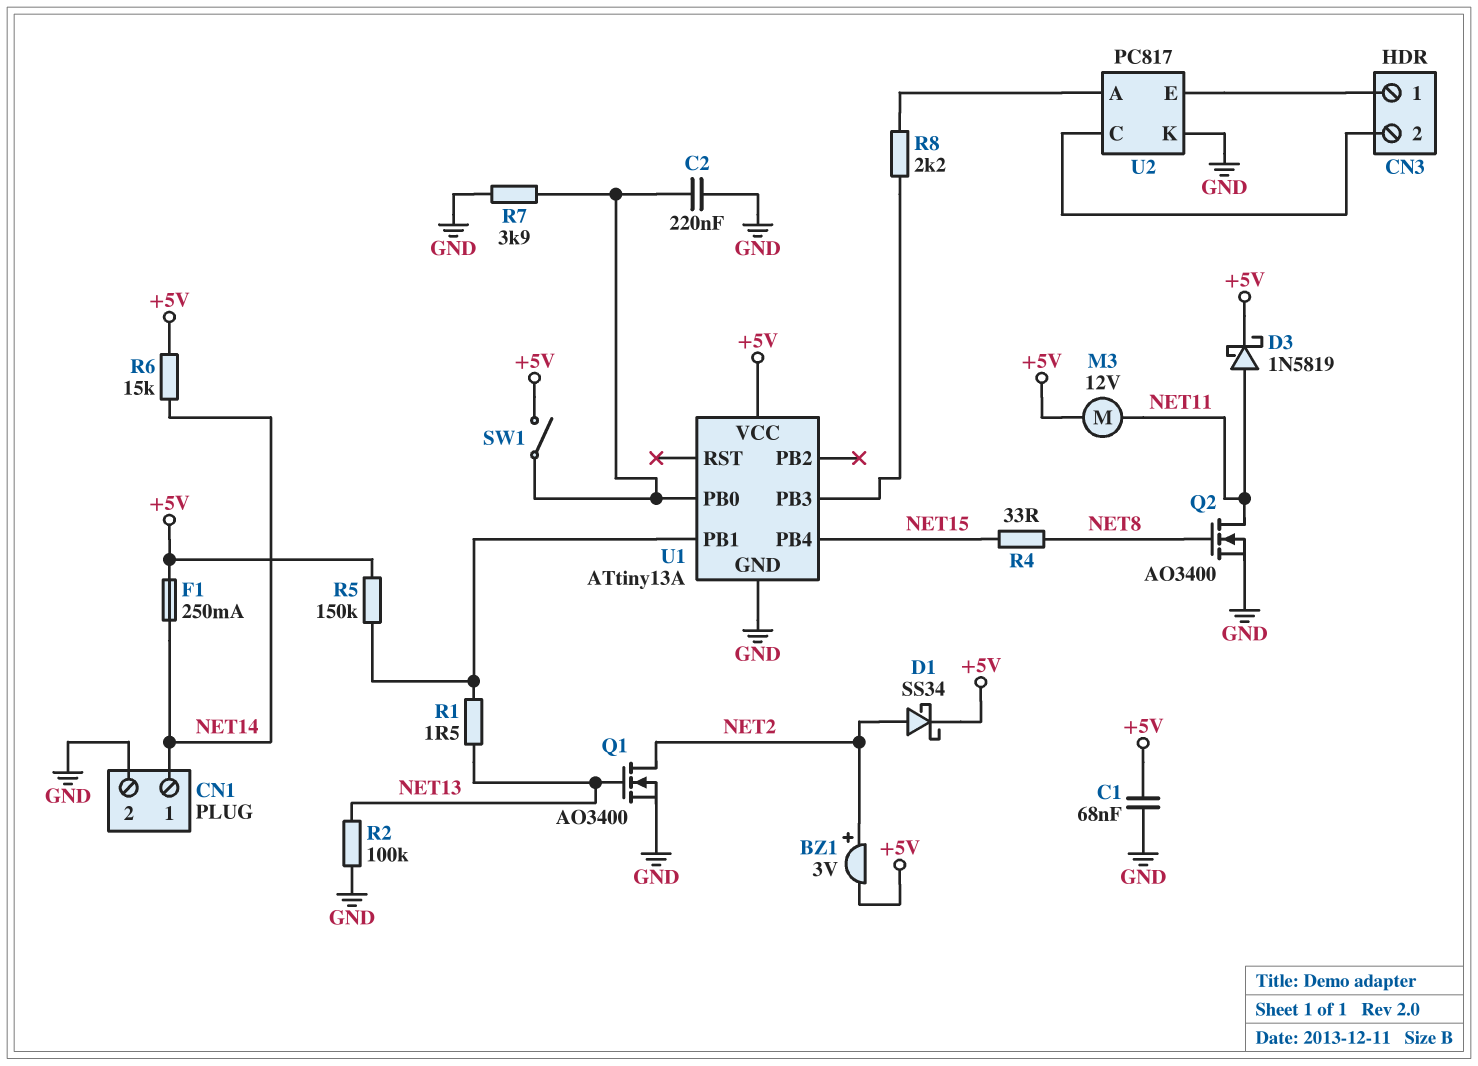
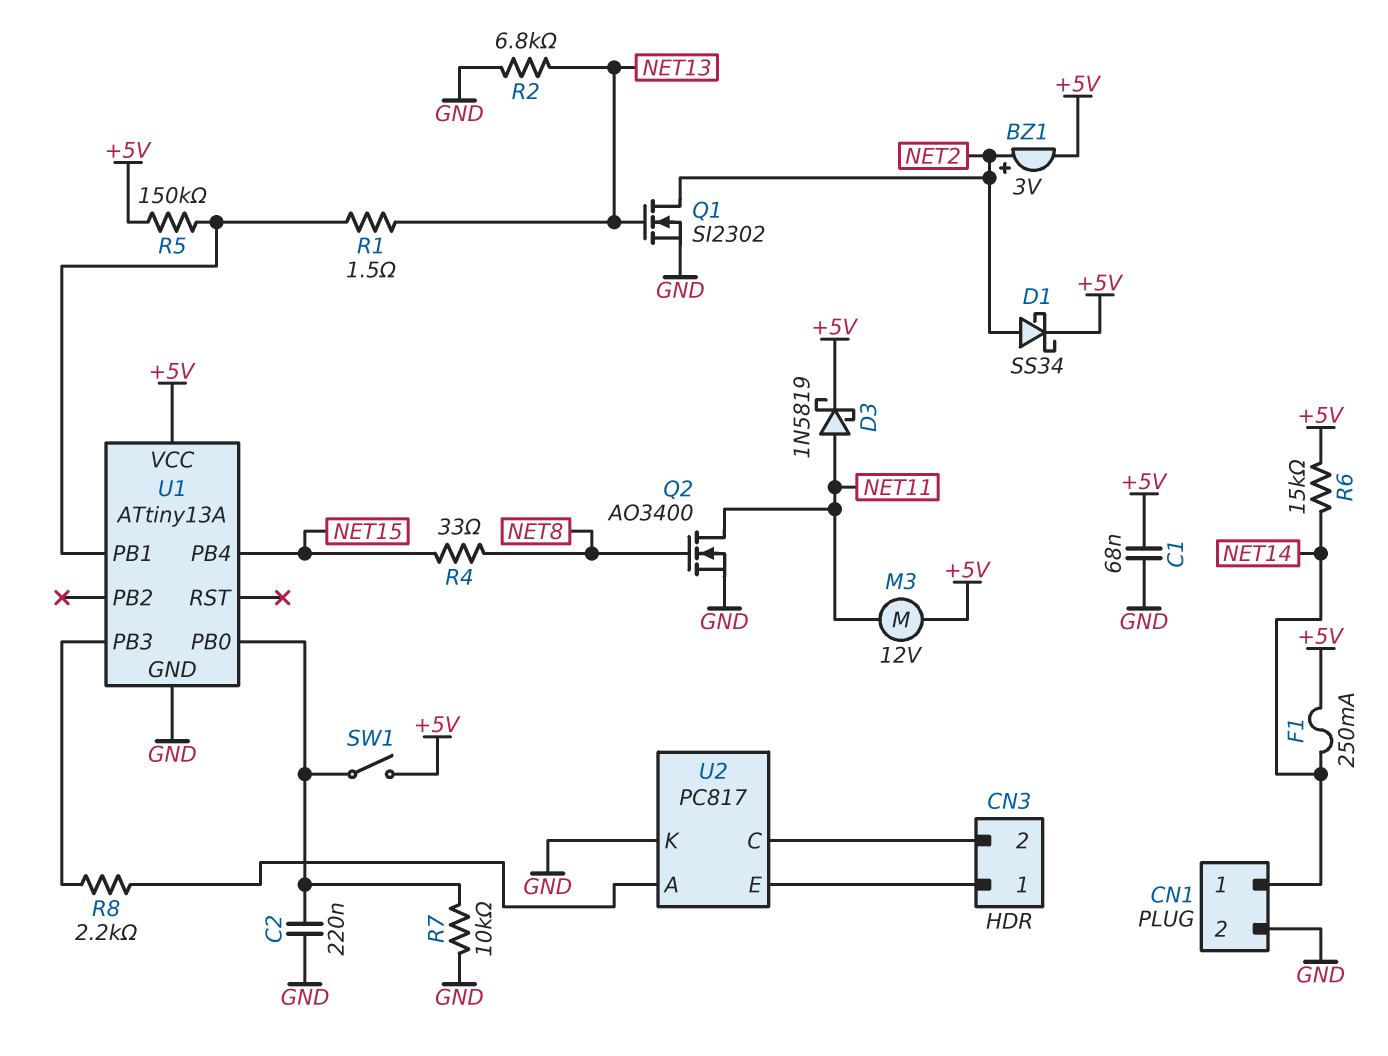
Q1: NMOS AO3400 (G NET13, D NET2, S GND) -> NMOS SI2302 (G NET13, D NET2, S GND)
R2: 100k (GND, NET13) -> 6.8k (GND, NET13)
R7: 3.9k (GND, U1/PB0) -> 10k (GND, U1/PB0)

